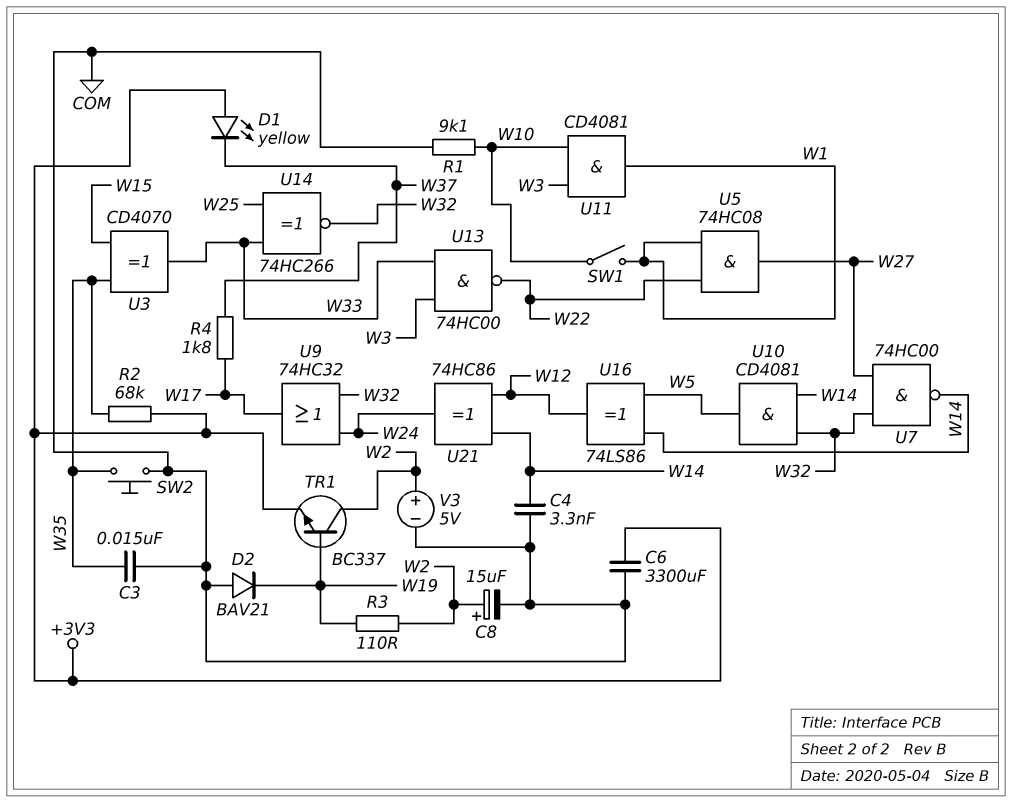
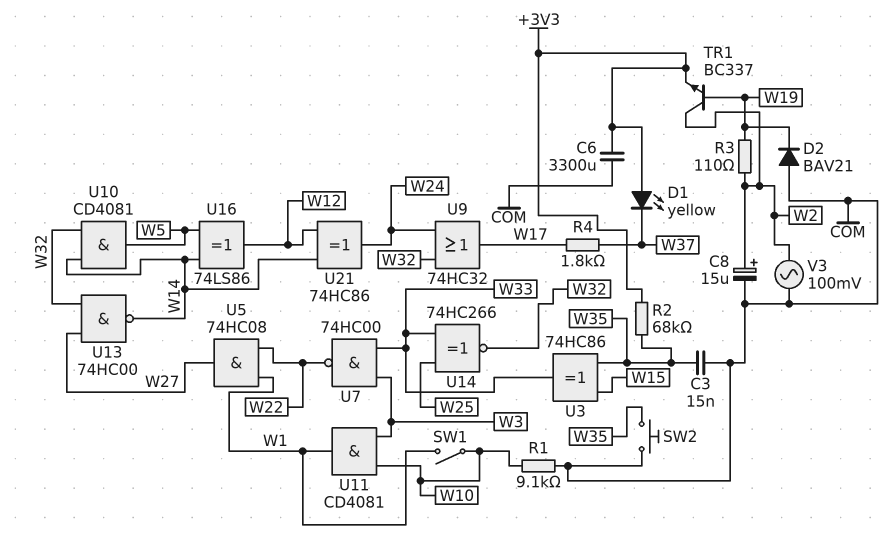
C4: 3.3nF (COM, W14) -> none
U3: XOR CD4070 (in W15, in W35, out W33) -> XOR 74HC86 (in W15, in W35, out W33)
U7: NAND 74HC00 (in W27, in W32, out W14) -> NAND 74HC00 (in W3, in W33, out W22)
U13: NAND 74HC00 (in W3, in W33, out W22) -> NAND 74HC00 (in W27, in W32, out W14)
V3: 5V (plus W2, minus COM) -> AC 100mV (COM, W2)

